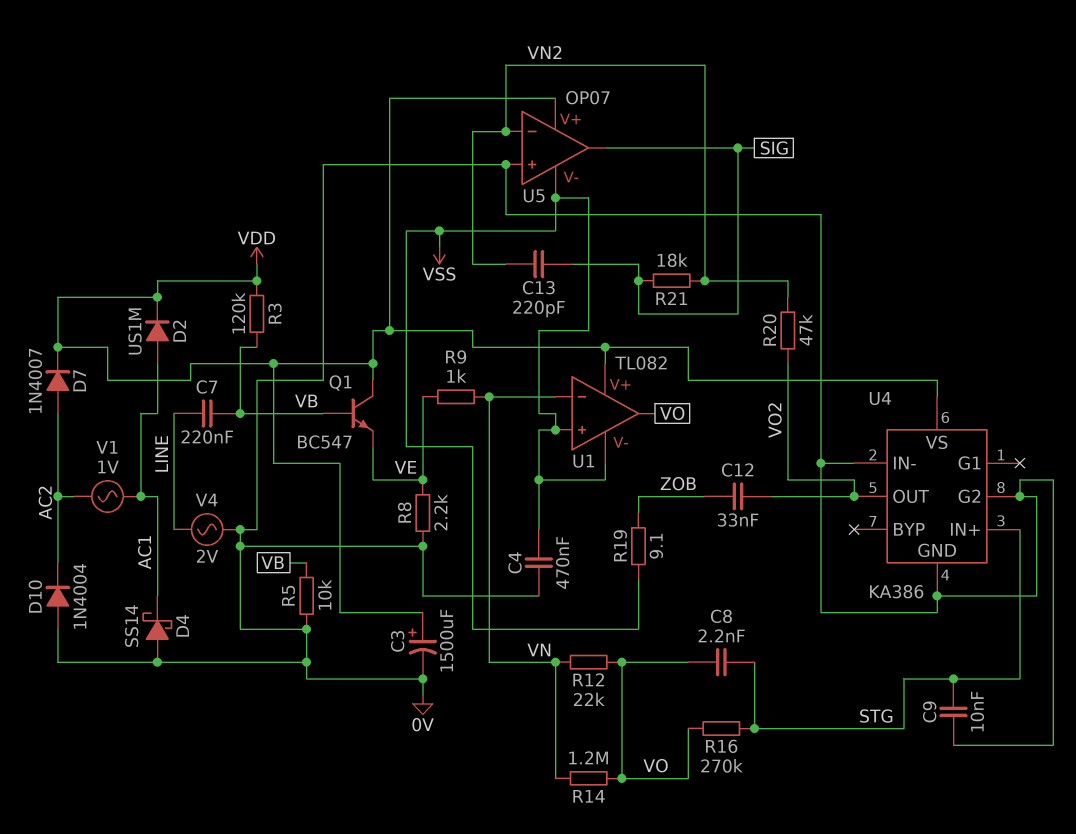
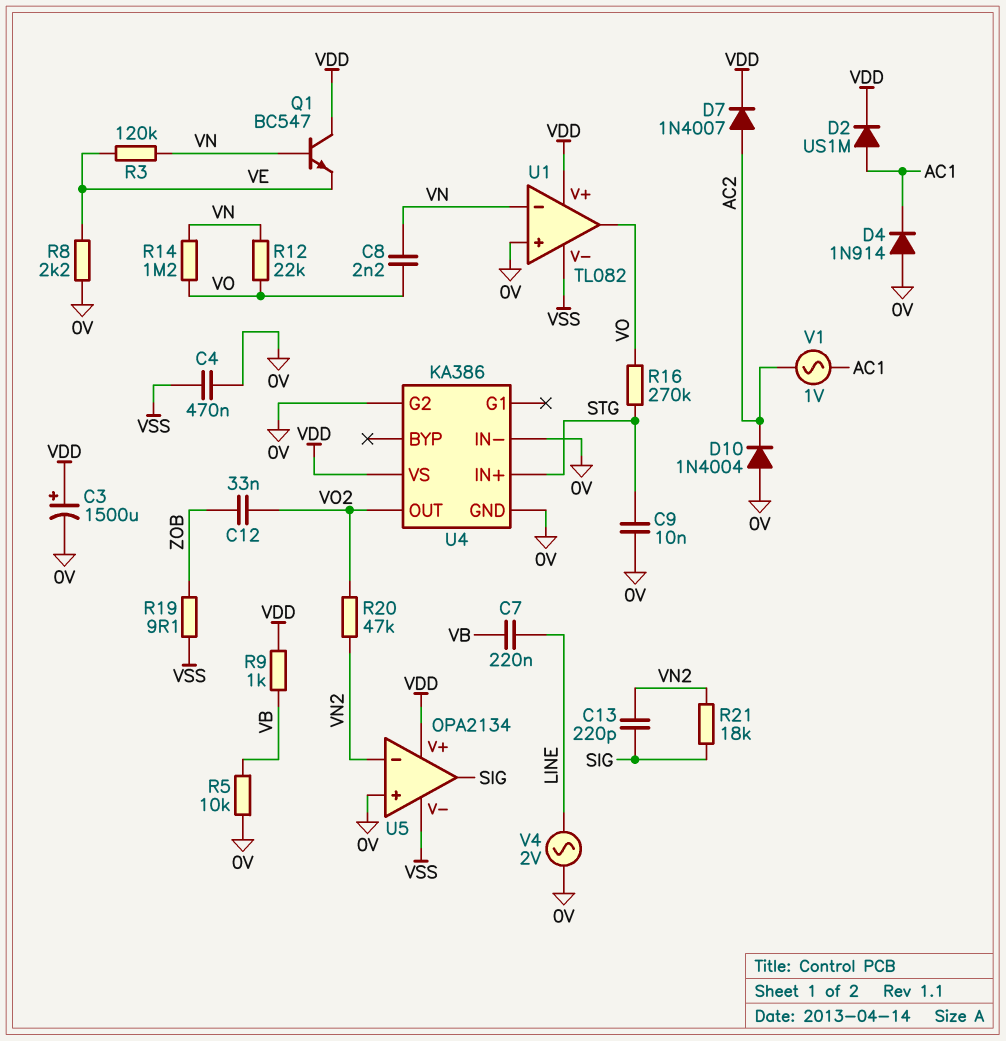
C8: 2.2nF (STG, VO) -> 2.2nF (VN, VO)
D4: schottky SS14 (A 0V, K AC1) -> diode 1N914 (A 0V, K AC1)
Q1: NPN BC547 (B VB, C VDD, E VE) -> NPN BC547 (B VN, C VDD, E VE)
R3: 120k (VB, VDD) -> 120k (VE, VN)
R9: 1k (VE, VN) -> 1k (VB, VDD)
U1 pin in+: VSS -> 0V
U5: OP07 -> OPA2134

